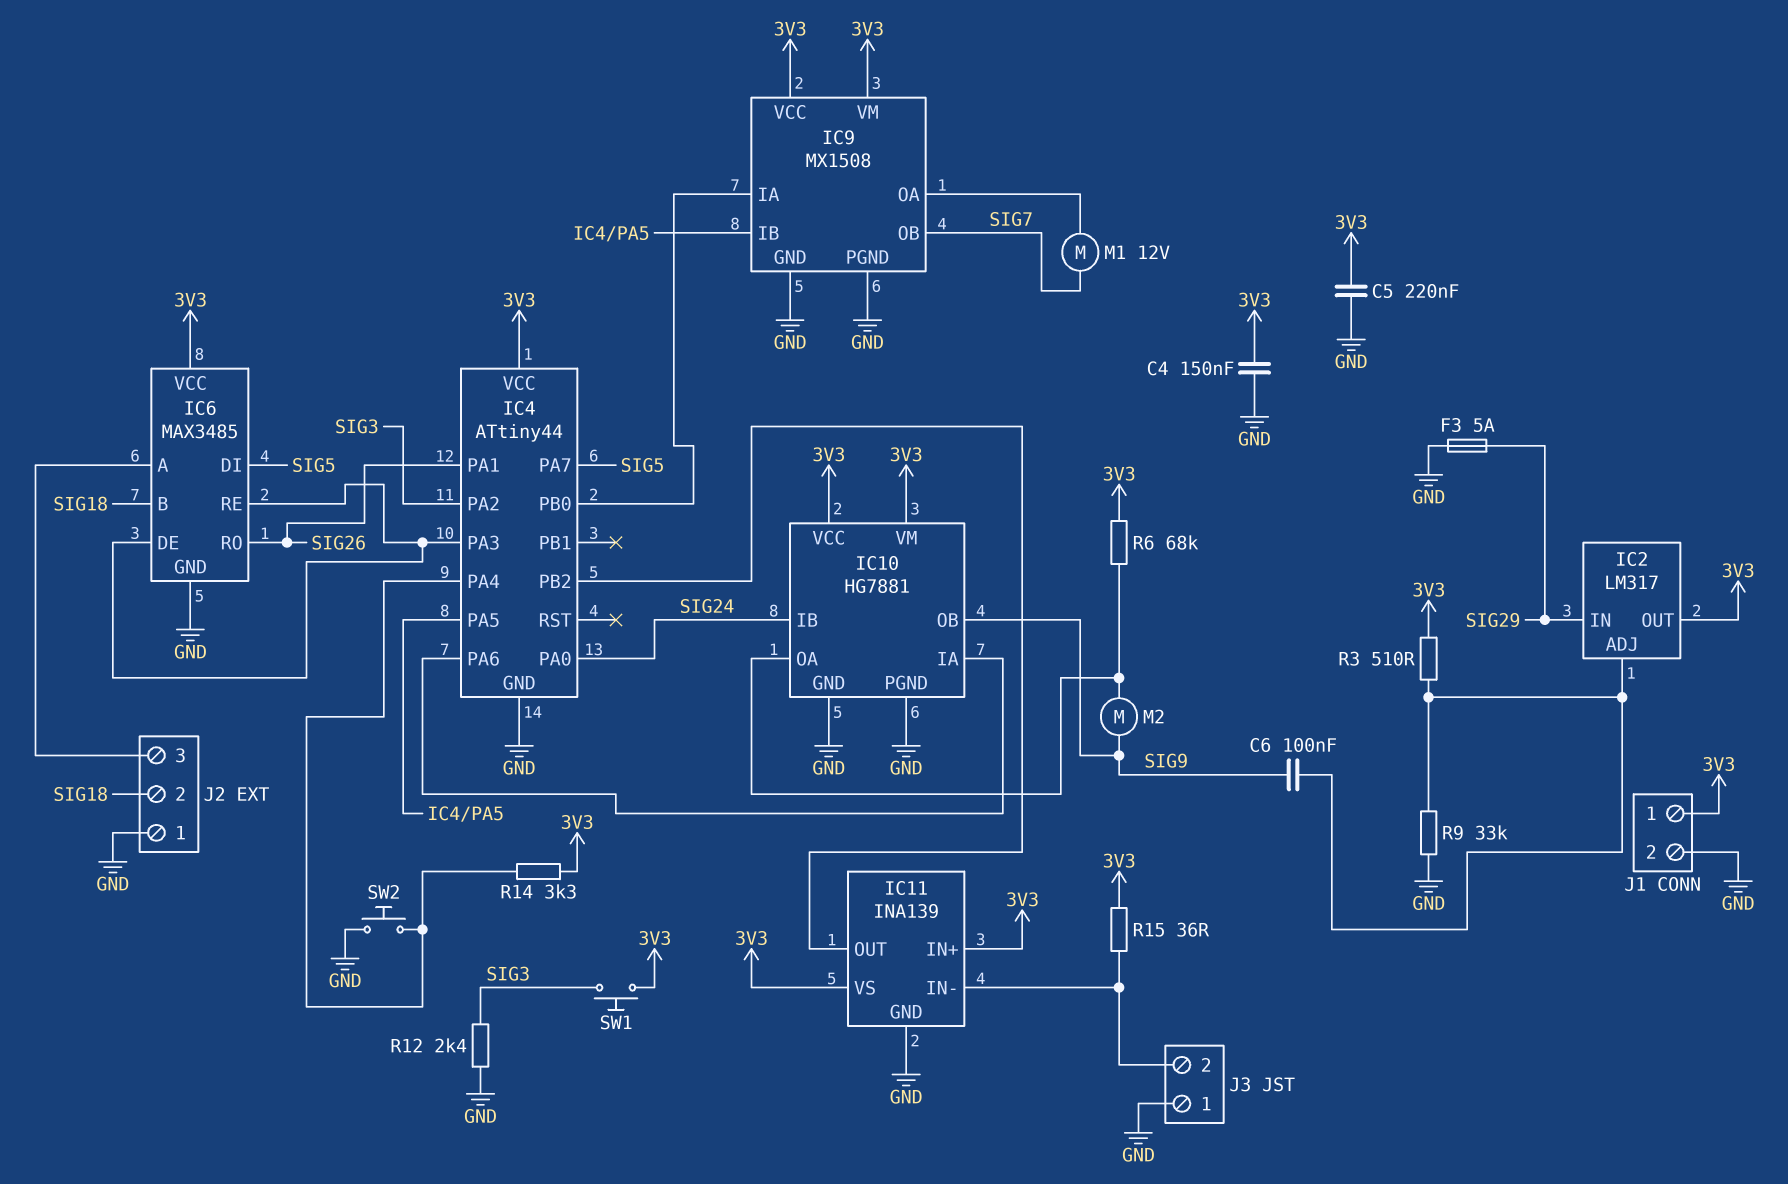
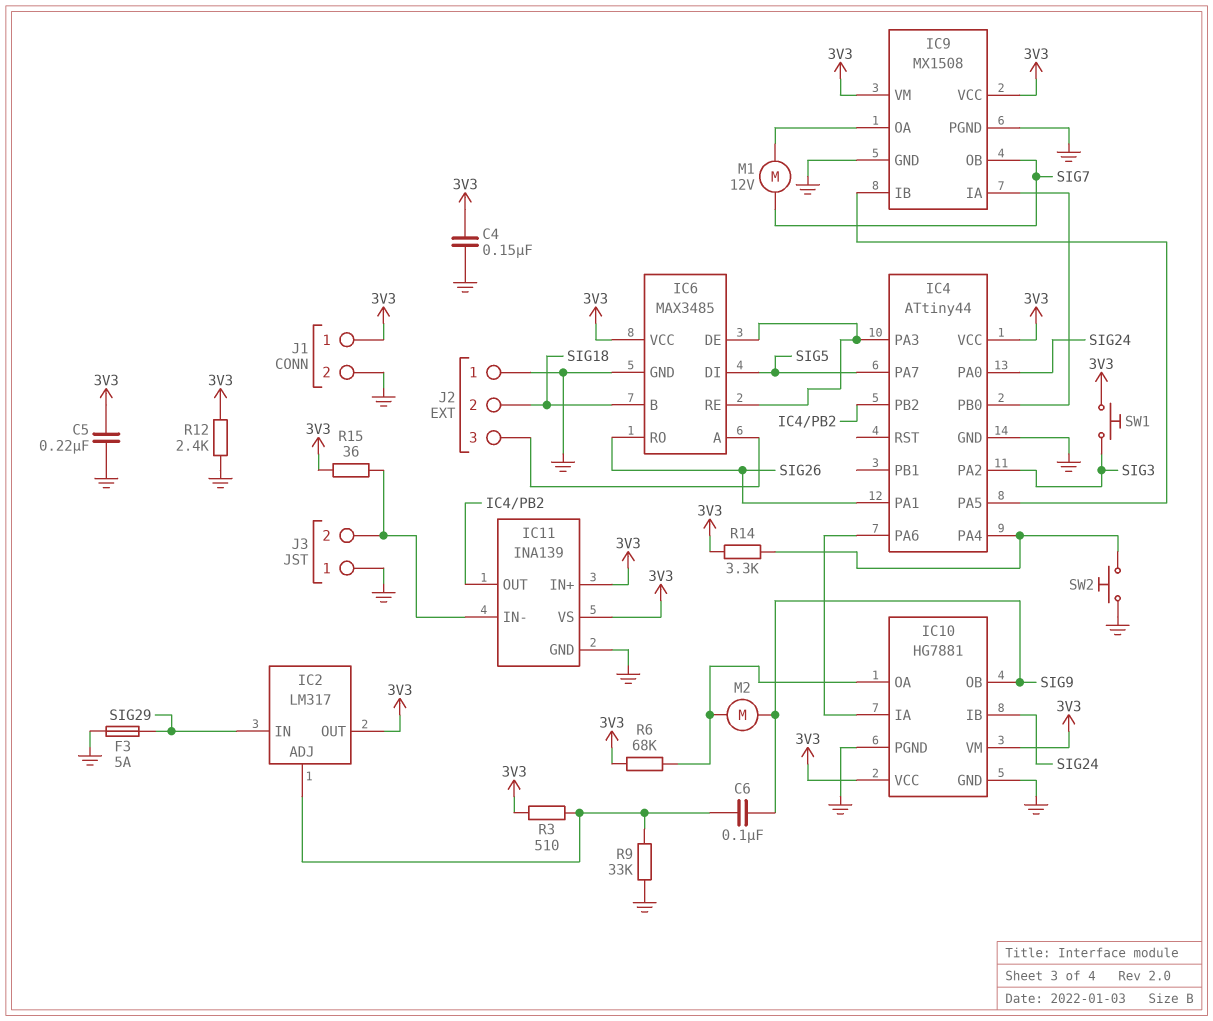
R12: 2.4k (GND, SIG3) -> 2.4k (3V3, GND)

